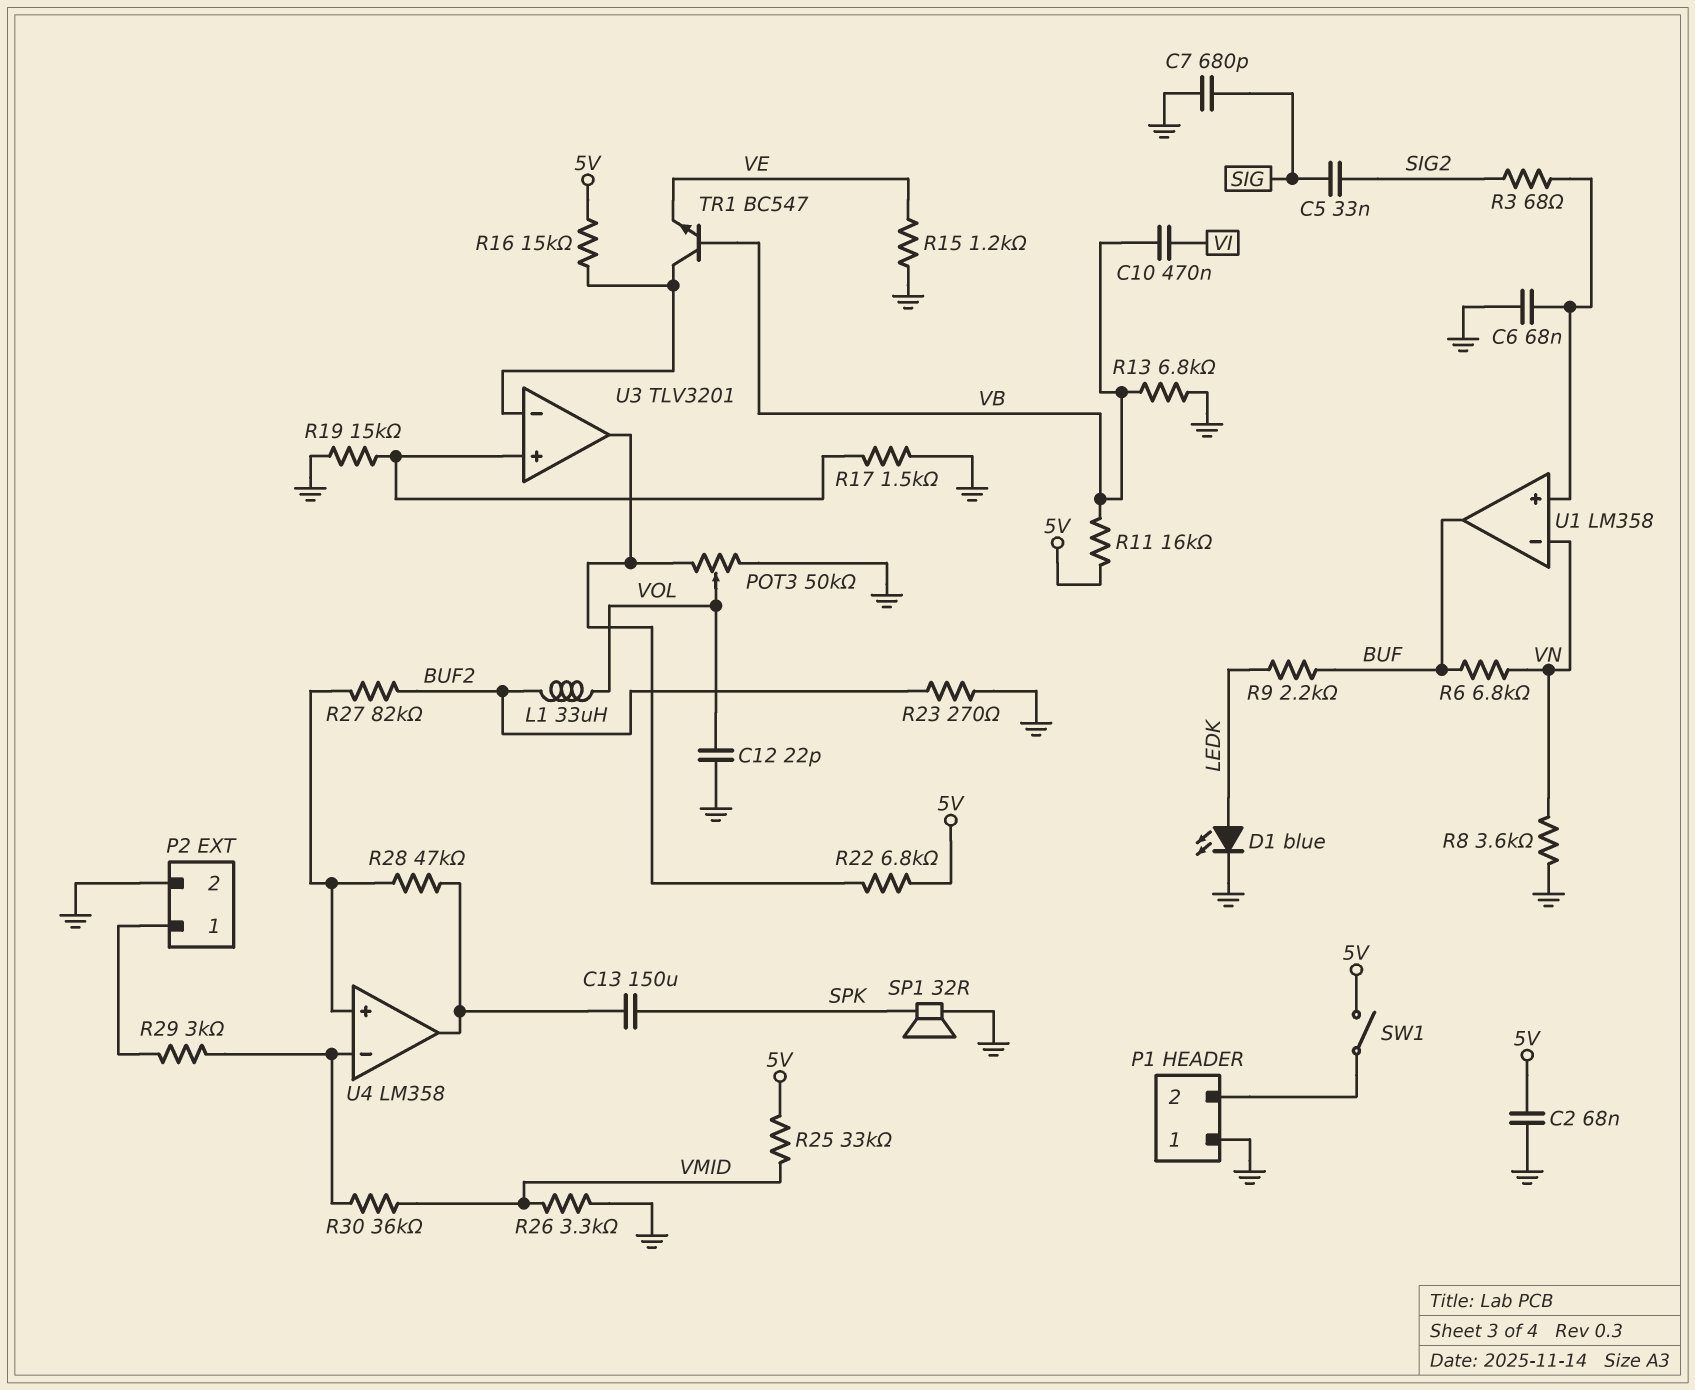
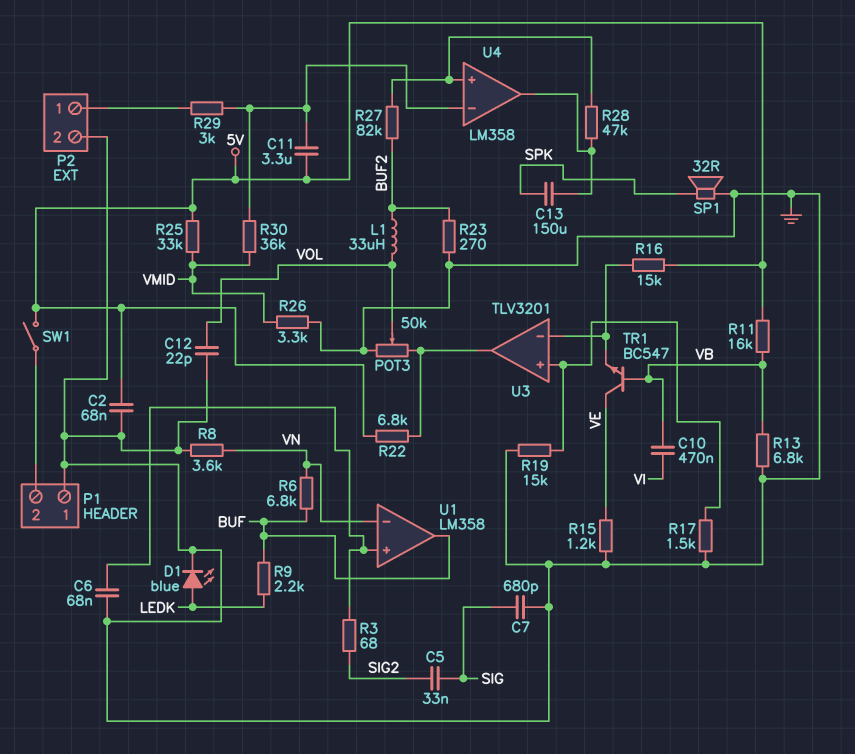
C11: none -> 3.3uF (5V, U4/in-)
TR1: NPN BC547 (B VB, C U3/in-, E VE) -> NPN BC547 (B VB, C VE, E U3/in-)

